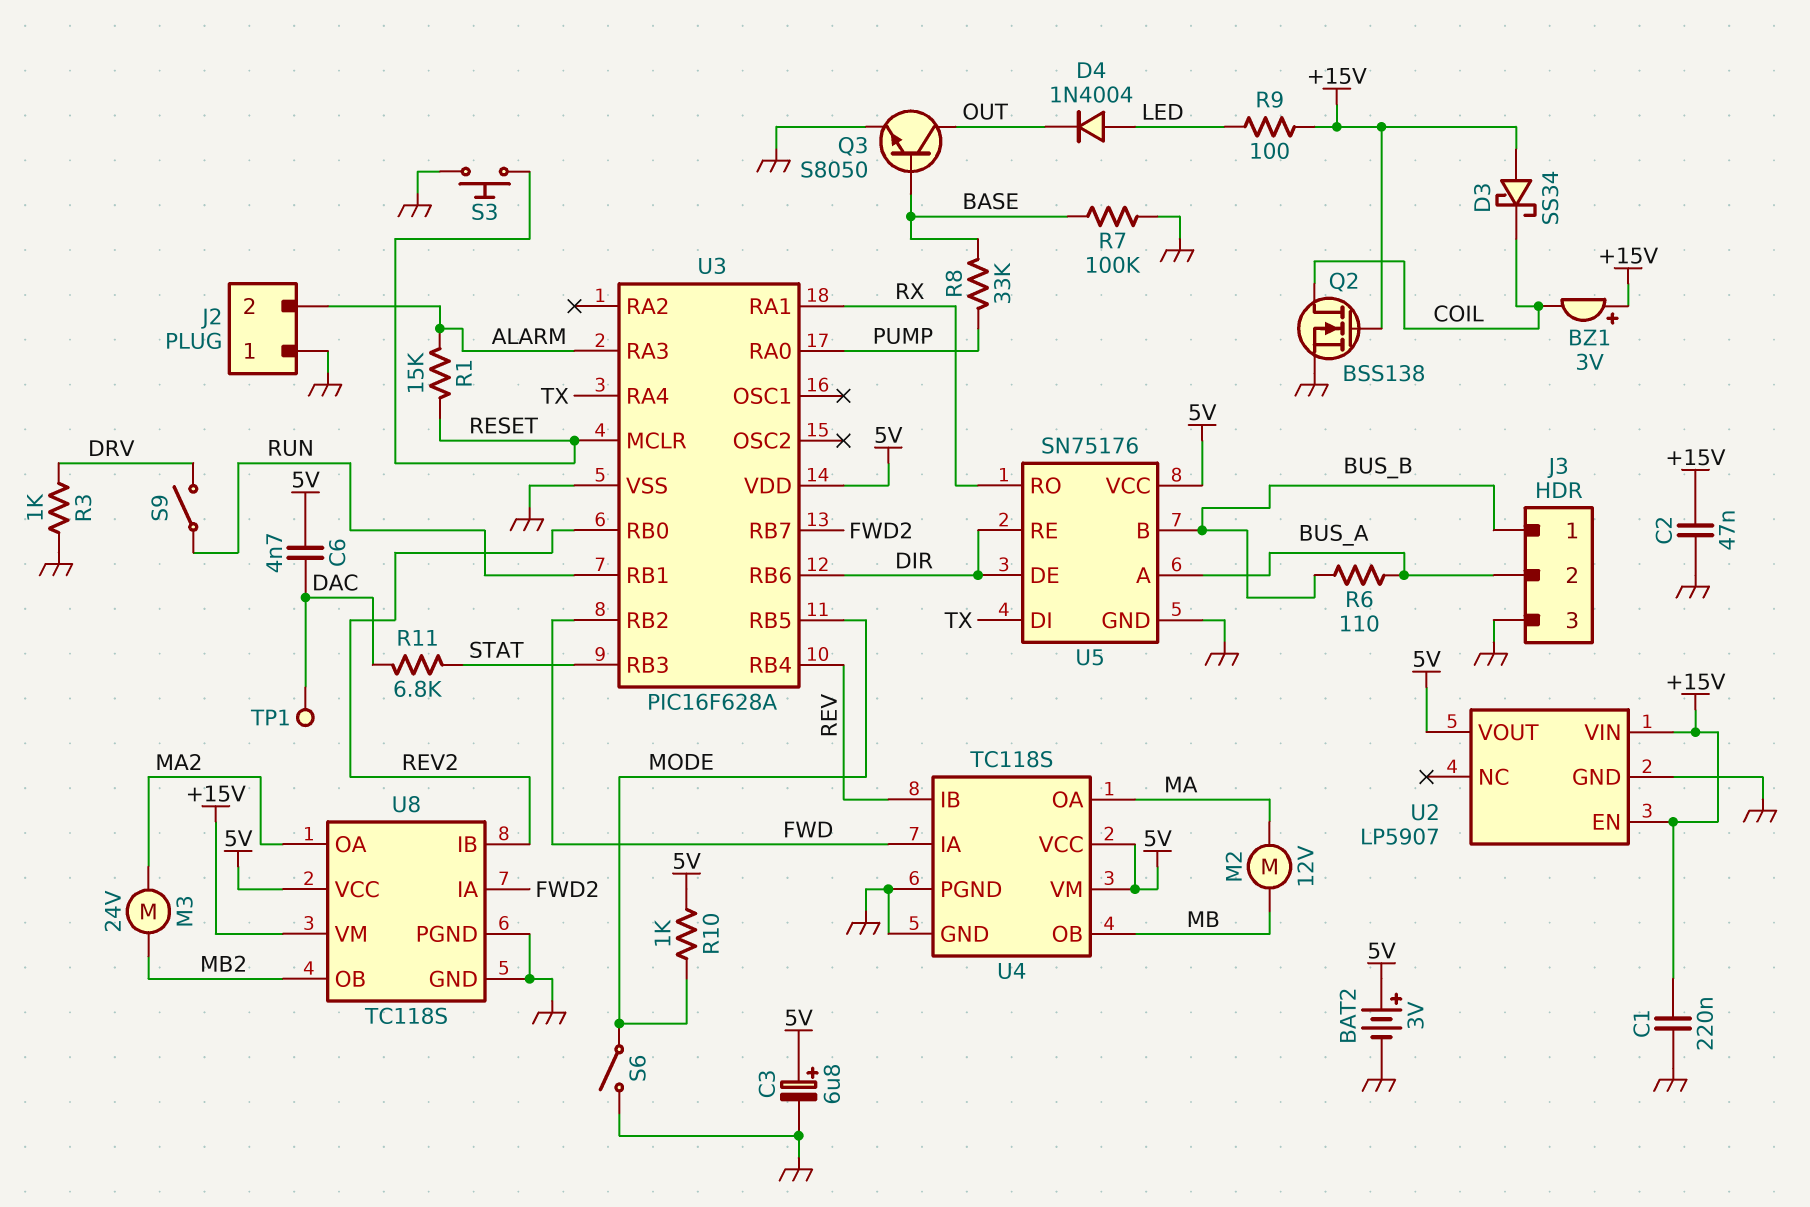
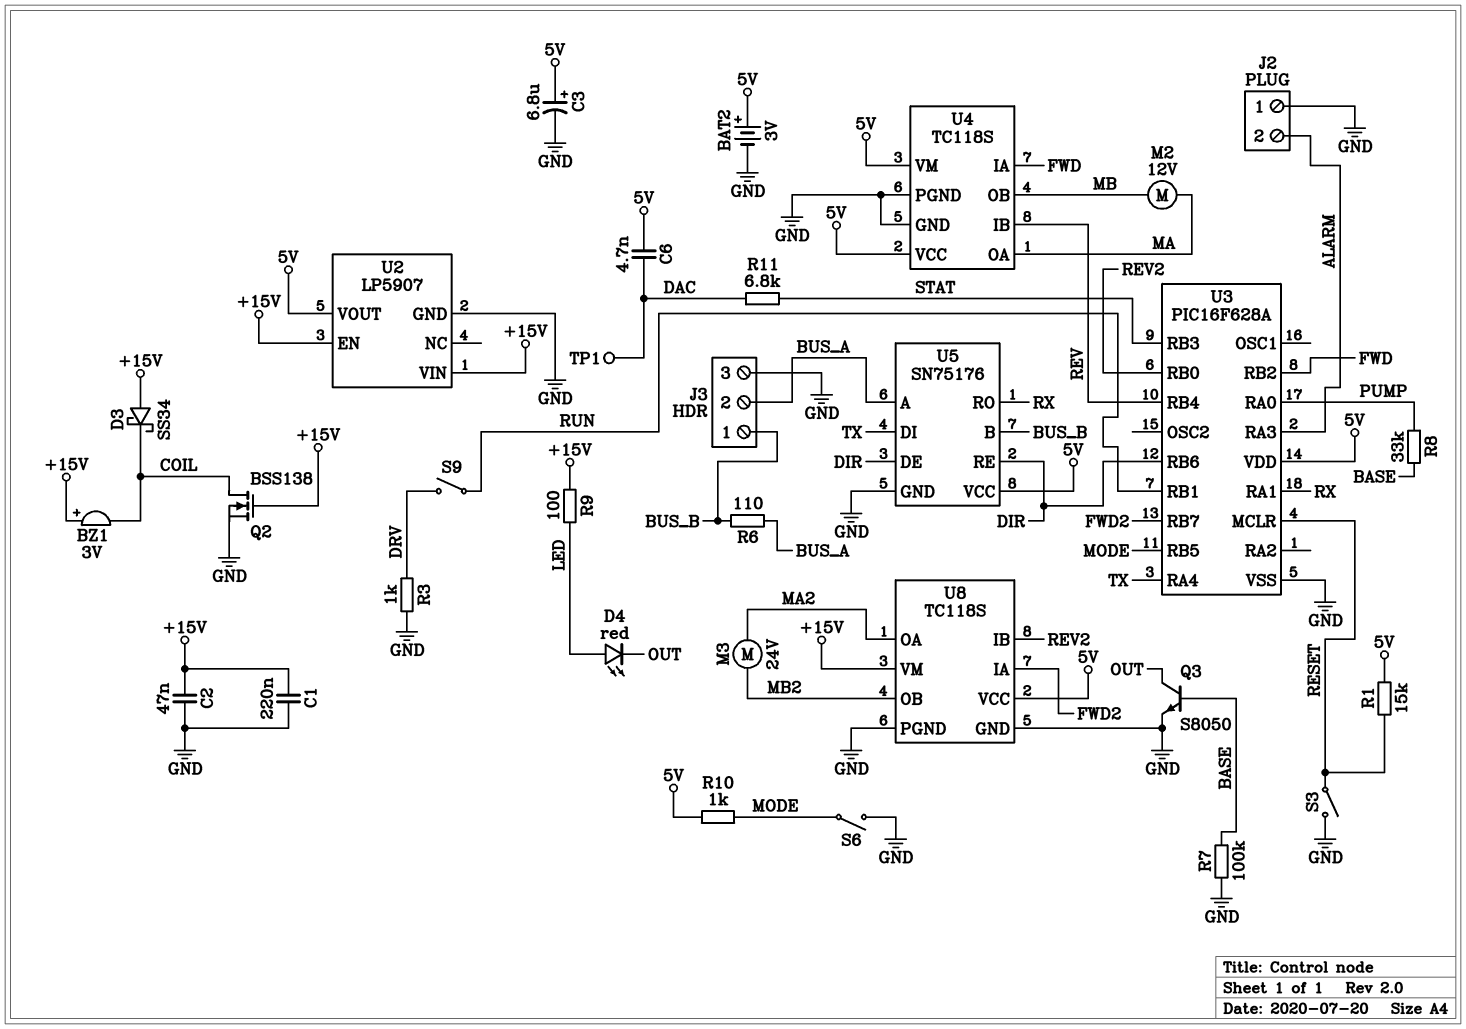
D4: diode 1N4004 (A LED, K OUT) -> LED red (A LED, K OUT)
R1: 15k (ALARM, RESET) -> 15k (5V, RESET)
S3: button (GND, RESET) -> switch (GND, RESET)

